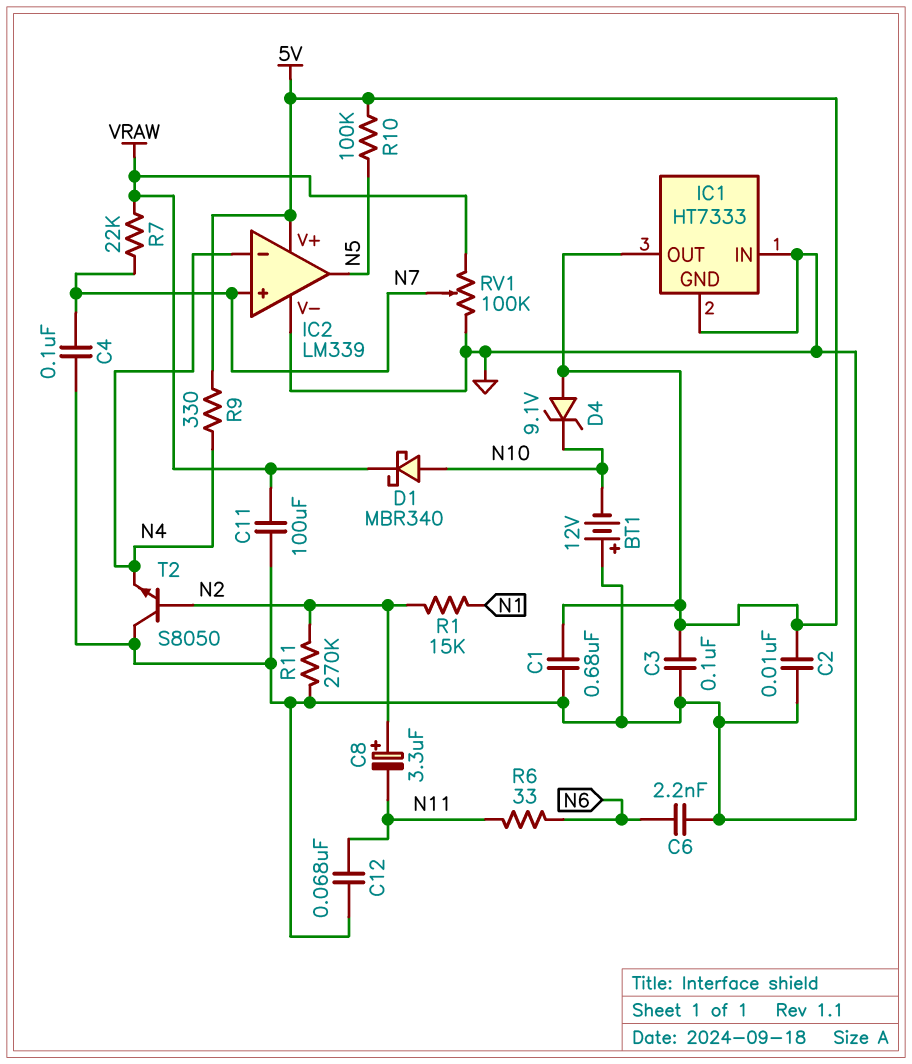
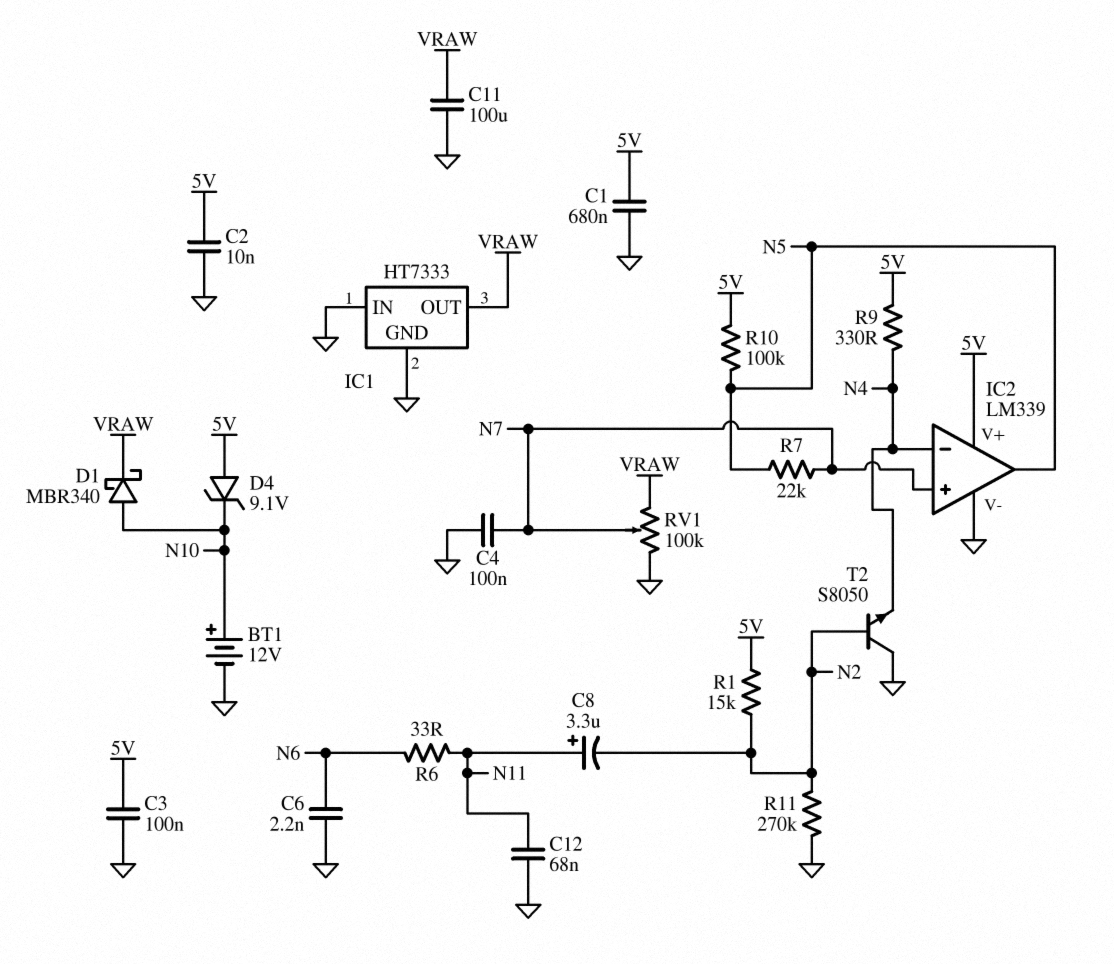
BT1: 12V (plus GND, minus N10) -> 12V (plus N10, minus GND)
C8: 3.3uF (plus N2, minus N11) -> 3.3uF (plus N11, minus N2)
IC1 pin OUT: 5V -> VRAW
R1: 15k (N1, N2) -> 15k (5V, N2)
R7: 22k (N7, VRAW) -> 22k (N5, N7)

